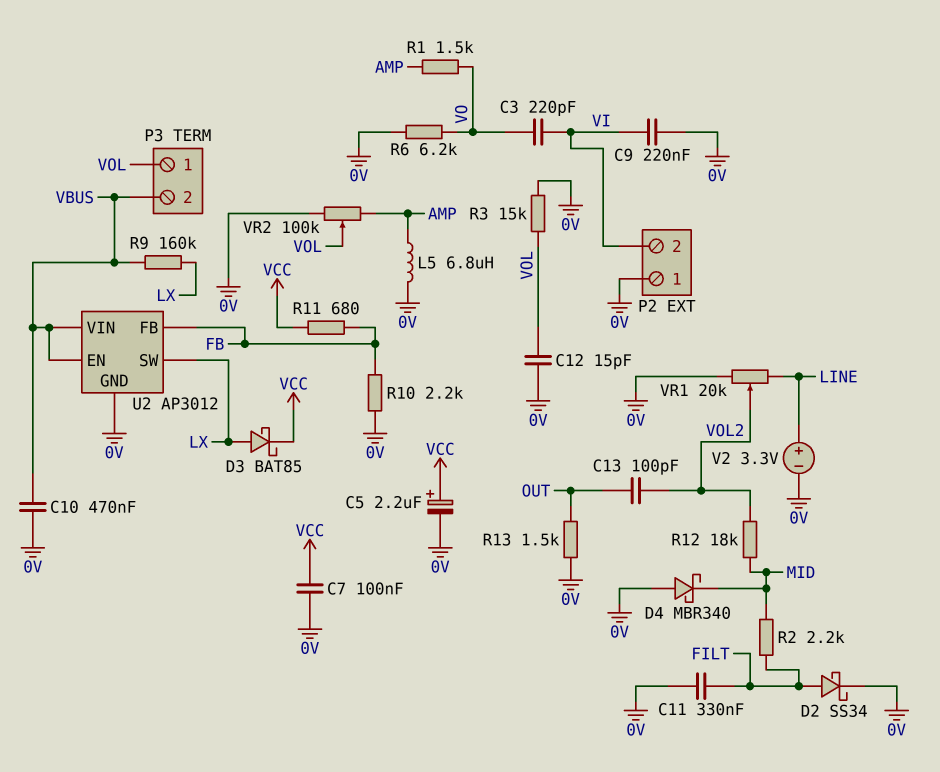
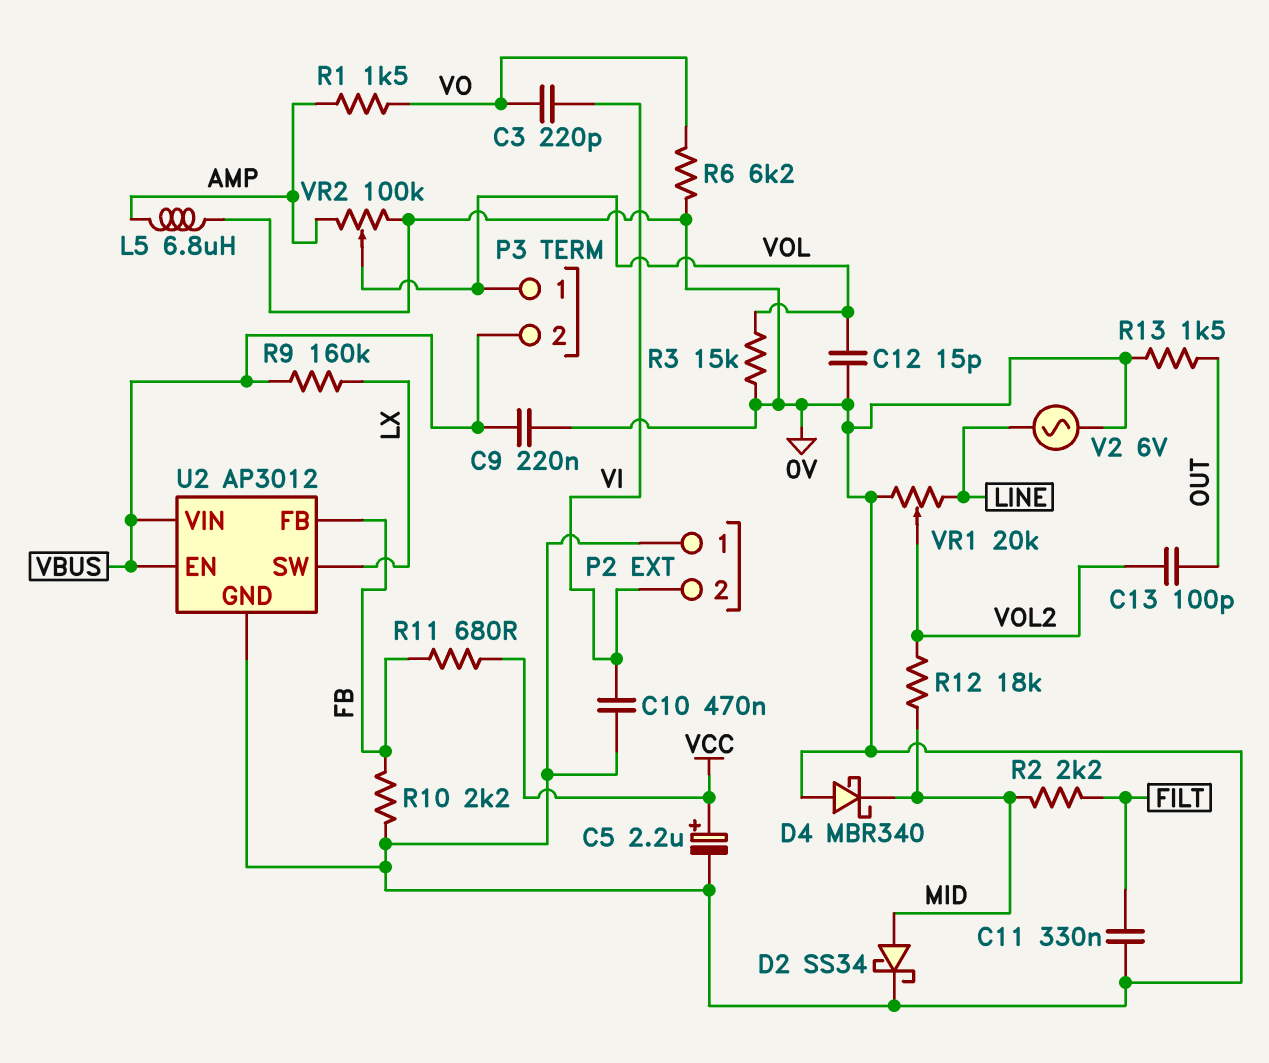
C7: 100nF (0V, VCC) -> none
C9: 220nF (0V, VI) -> 220nF (0V, VBUS)
C10: 470nF (0V, VBUS) -> 470nF (0V, VI)
D2: schottky SS34 (A FILT, K 0V) -> schottky SS34 (A MID, K 0V)
D3: schottky BAT85 (A LX, K VCC) -> none
V2: 3.3V (plus LINE, minus 0V) -> AC 6V (0V, LINE)

